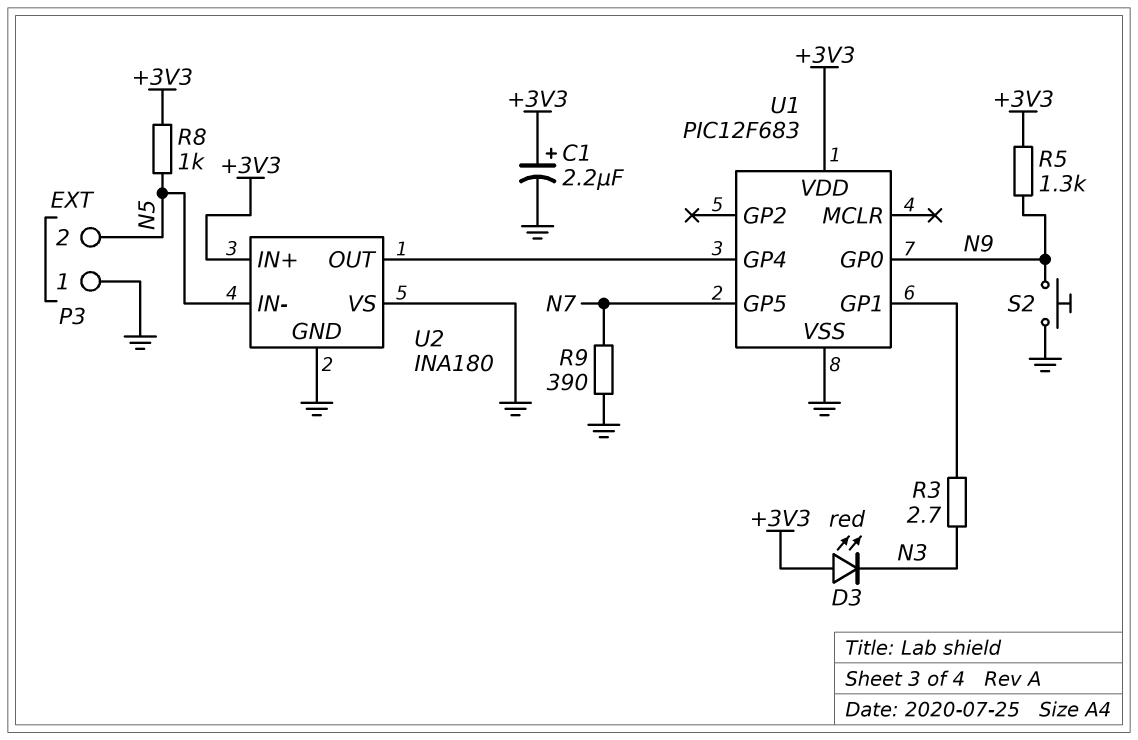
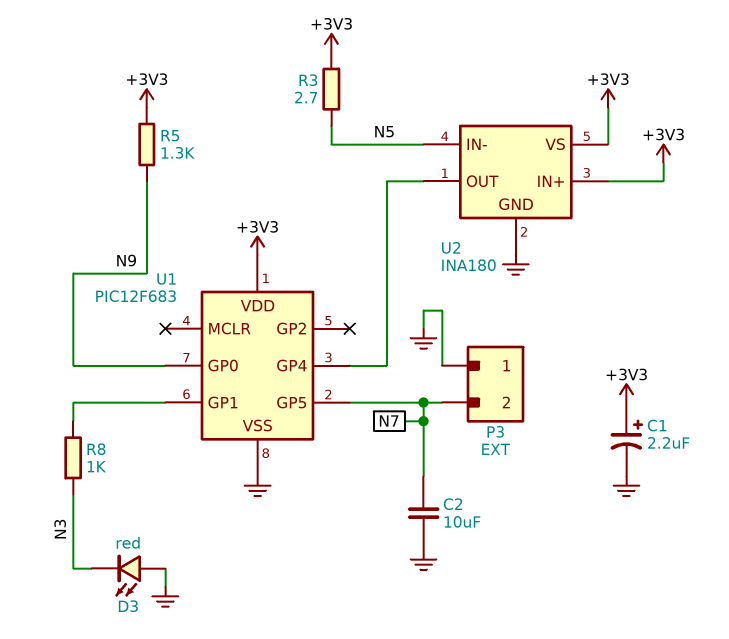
C2: none -> 10uF (GND, N7)
D3: LED red (A +3V3, K N3) -> LED red (A GND, K N3)
P3 pin 2: N5 -> N7
R3: 2.7 (N3, U1/GP1) -> 2.7 (+3V3, N5)
R8: 1k (+3V3, N5) -> 1k (N3, U1/GP1)
R9: 390 (GND, N7) -> none
S2: button (GND, N9) -> none
U2 pin VS: GND -> +3V3

